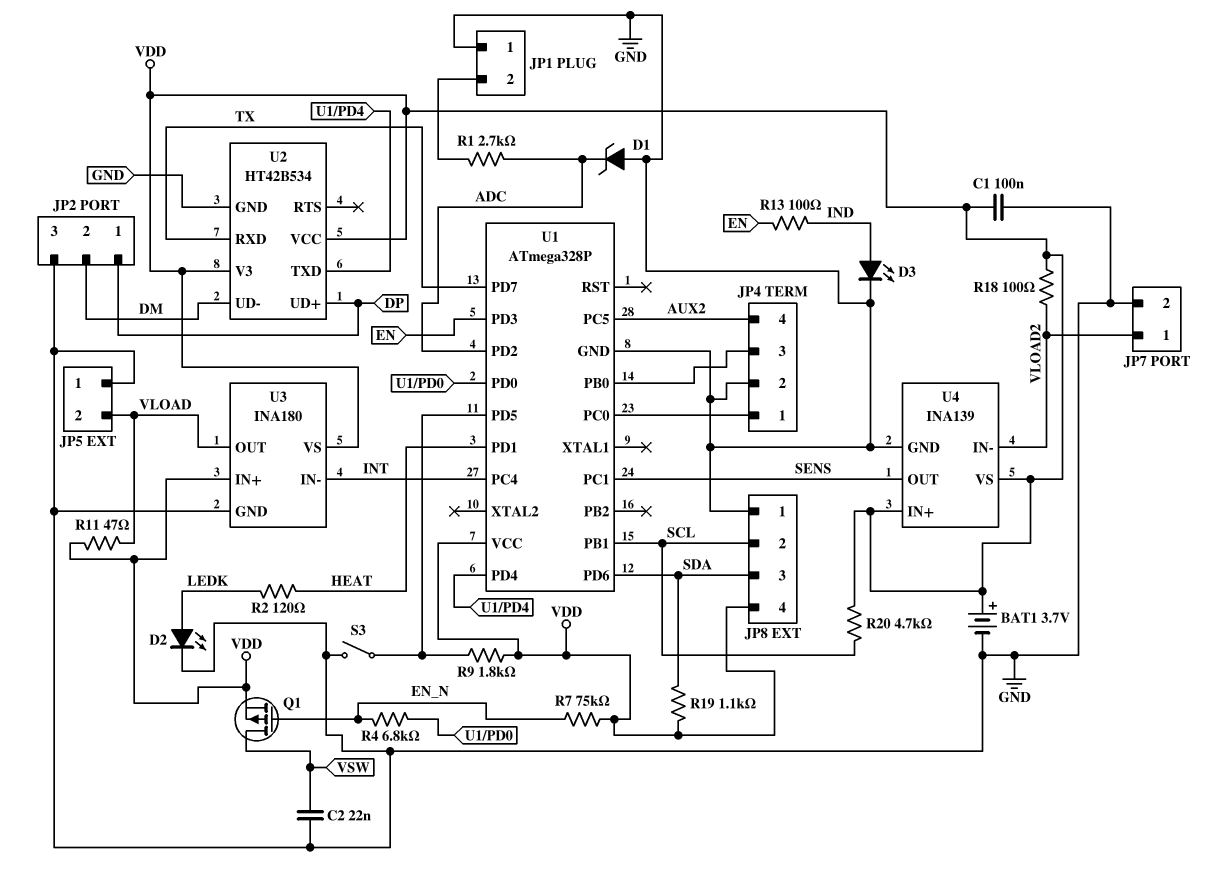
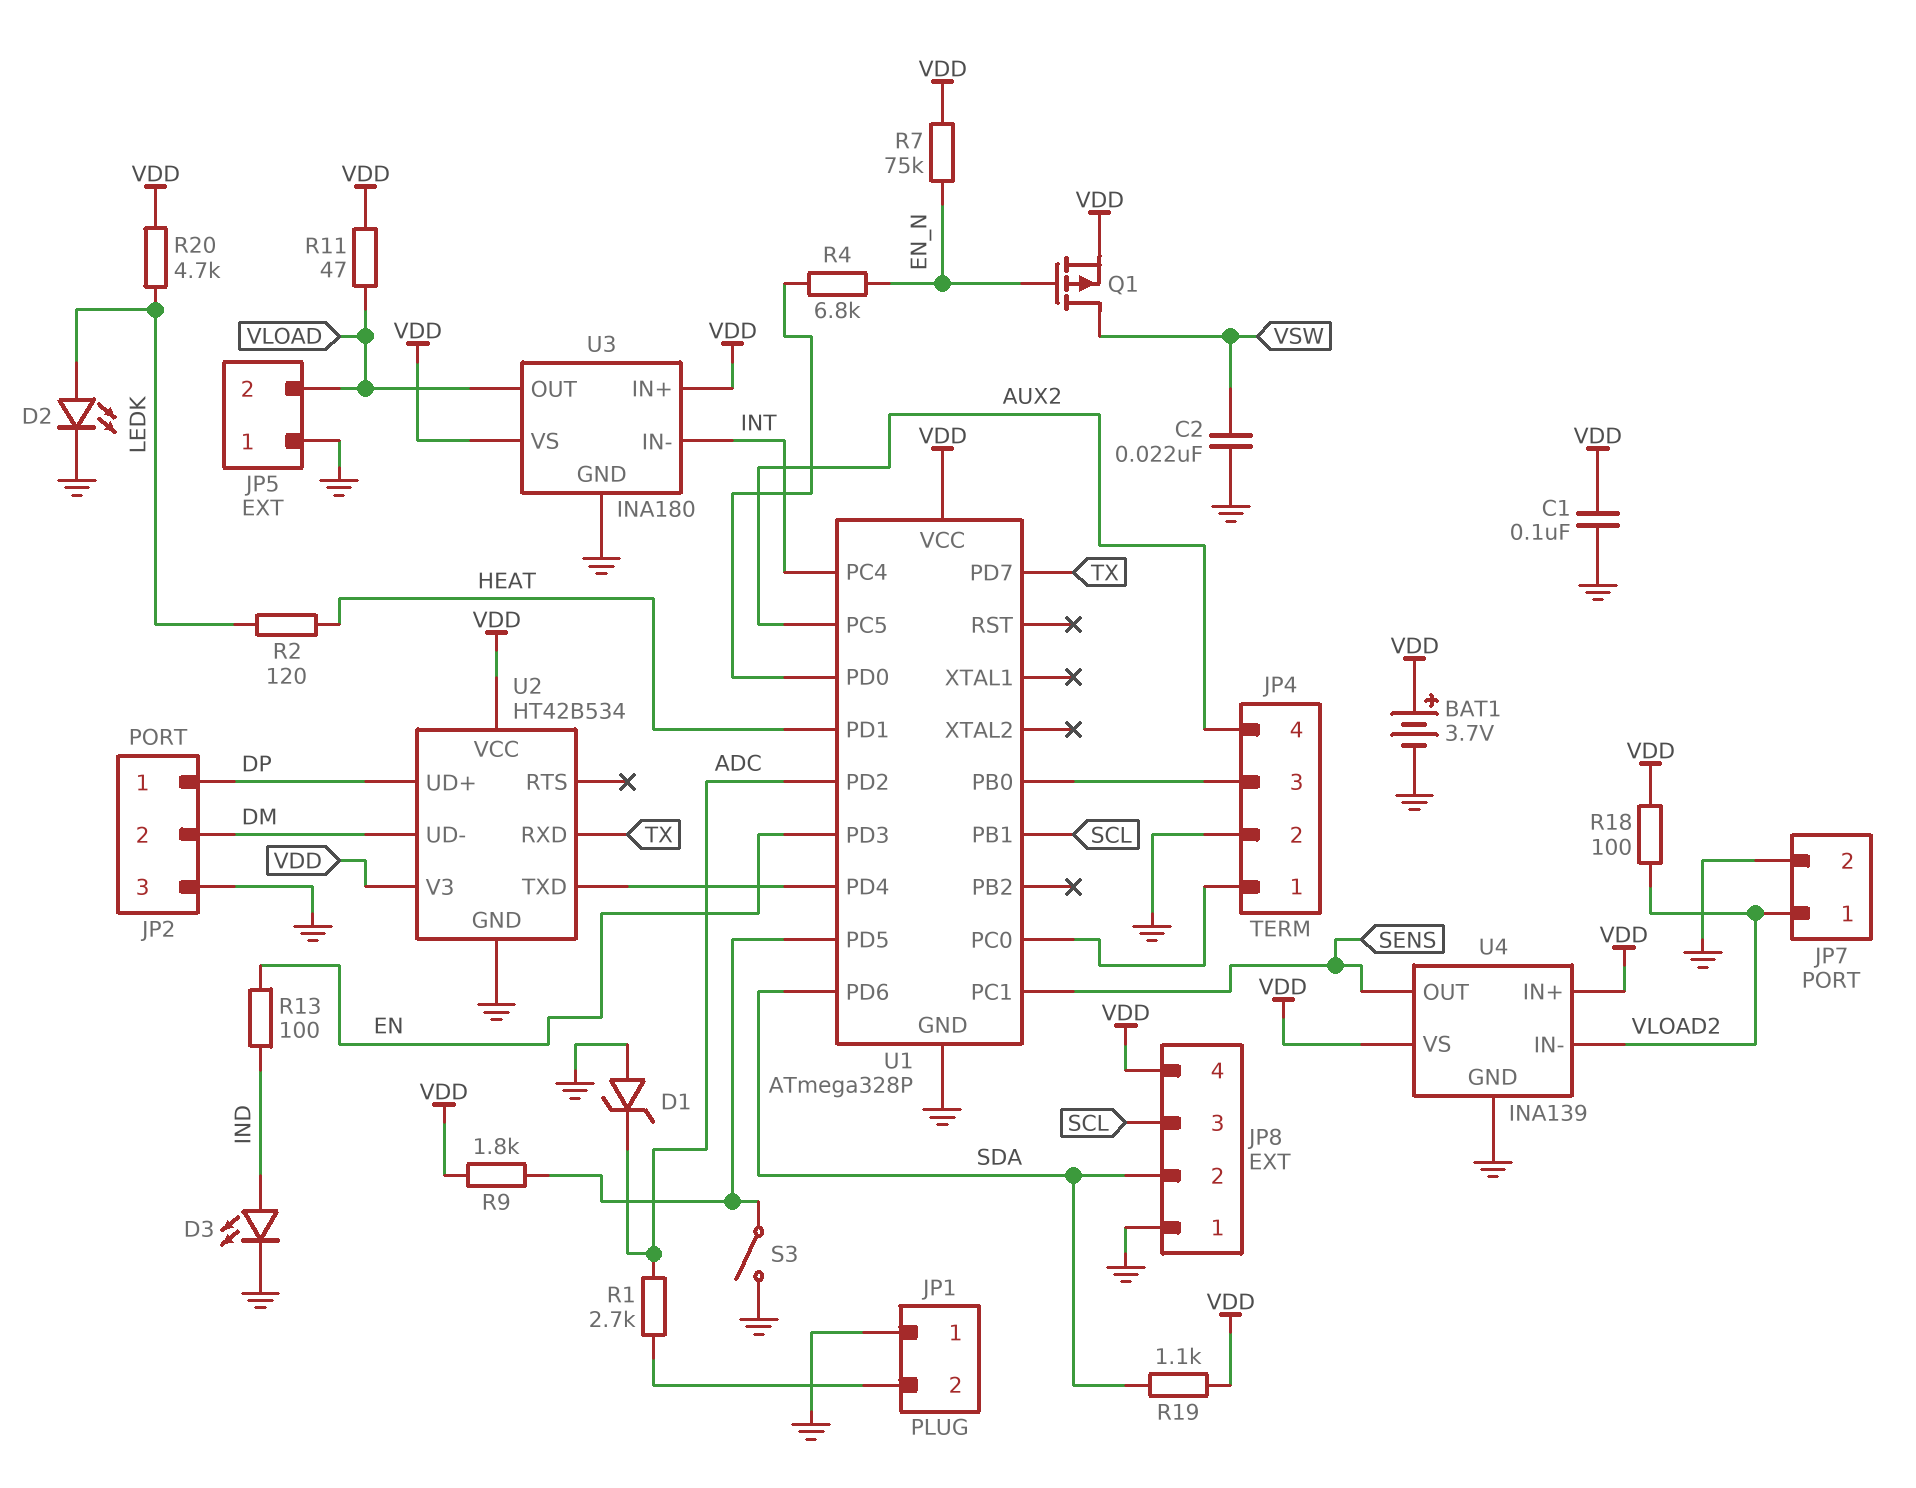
JP8 pin 2: SCL -> SDA
JP8 pin 3: SDA -> SCL
R20: 4.7k (SCL, VDD) -> 4.7k (LEDK, VDD)

